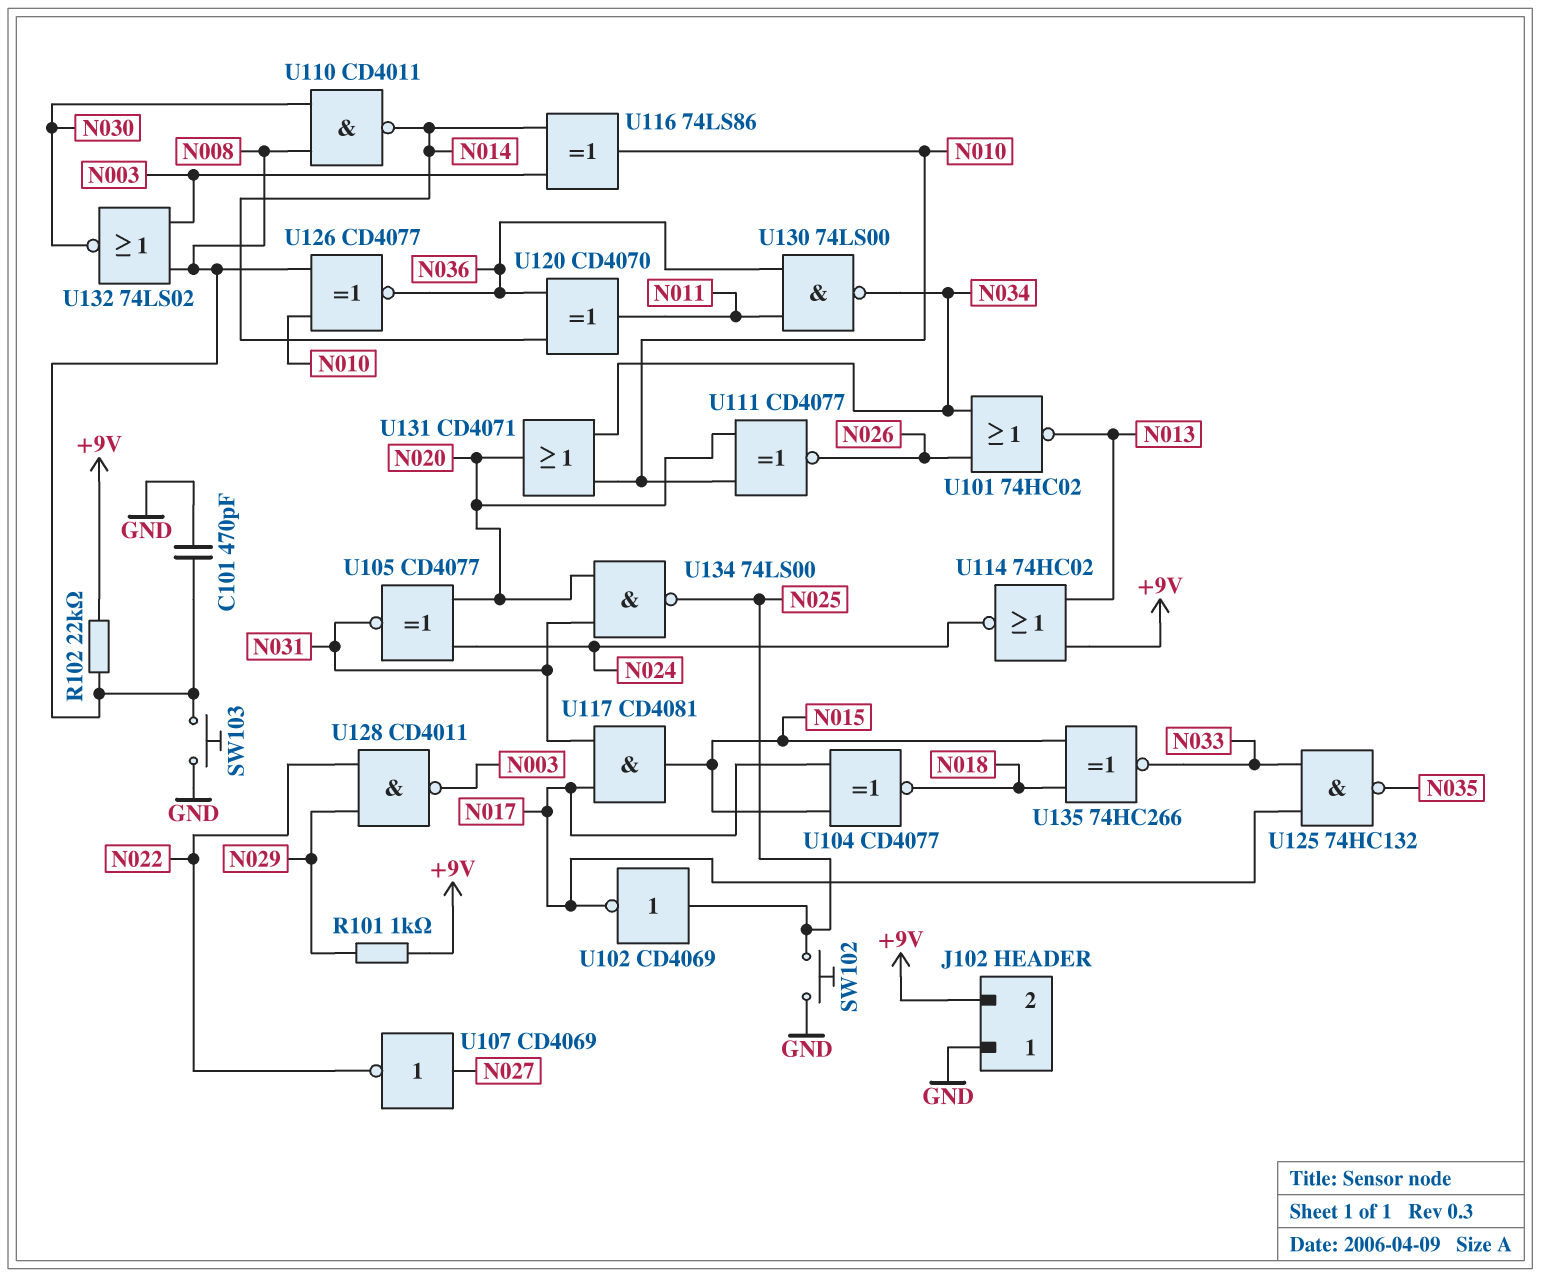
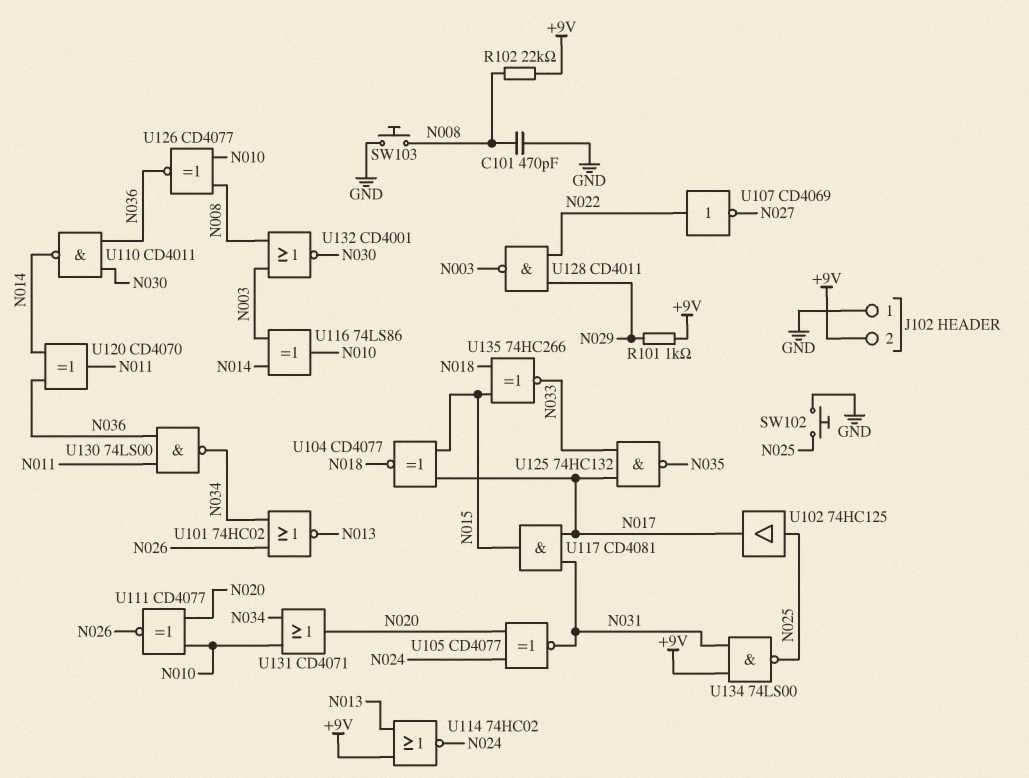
U102: NOT CD4069 (in N025, out N017) -> buffer 74HC125 (in N025, out N017)
U107: NOT CD4069 (in N027, out N022) -> NOT CD4069 (in N022, out N027)
U110: NAND CD4011 (in N008, in N030, out N014) -> NAND CD4011 (in N030, in N036, out N014)
U132: NOR 74LS02 (in N003, in N008, out N030) -> NOR CD4001 (in N003, in N008, out N030)
U134: NAND 74LS00 (in N020, in N031, out N025) -> NAND 74LS00 (in +9V, in N031, out N025)

